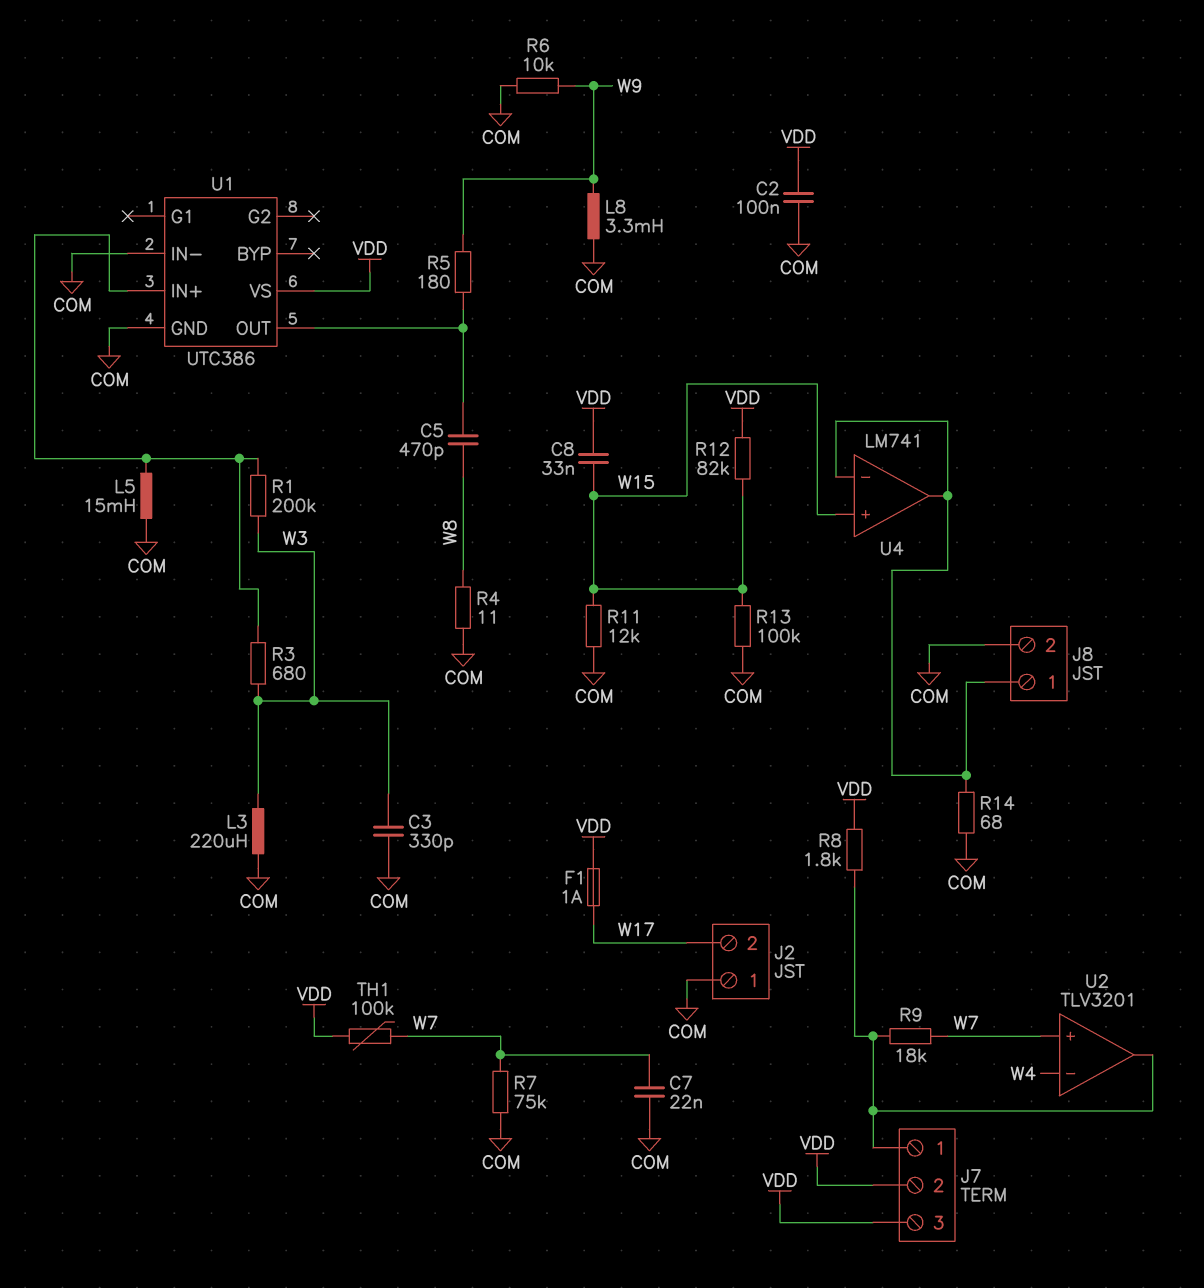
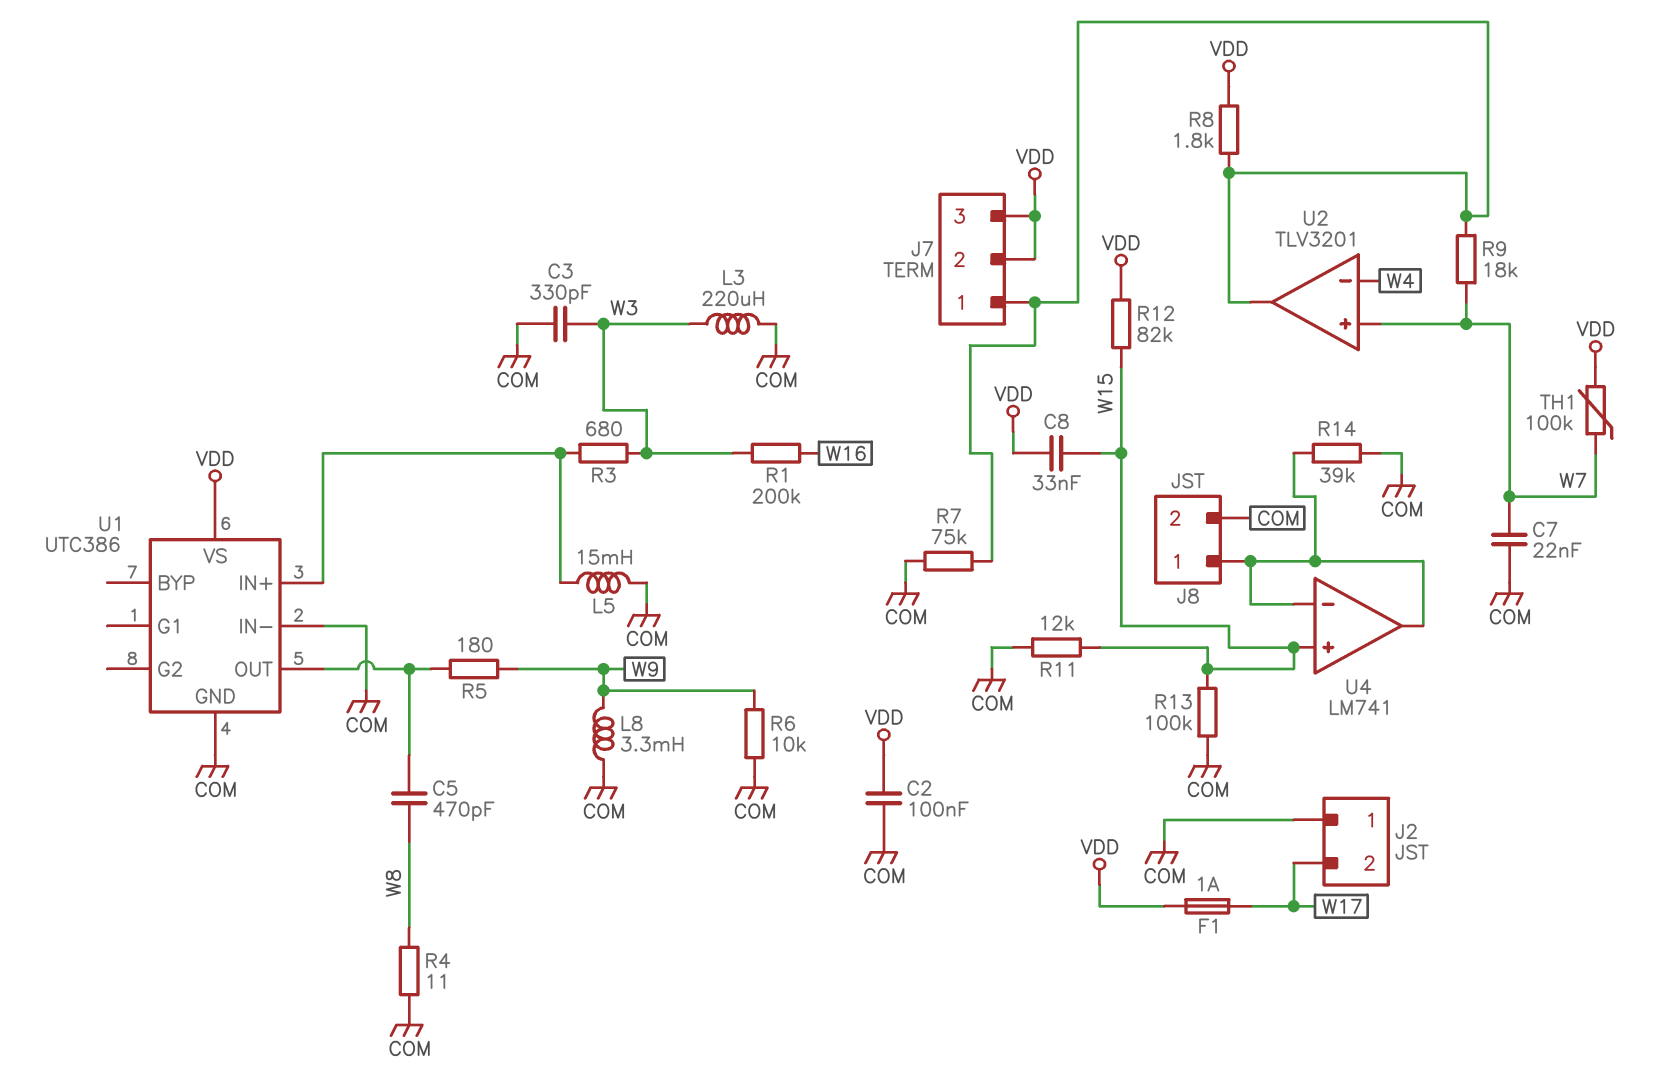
R1: 200k (U1/IN+, W3) -> 200k (W3, W16)
R7: 75k (COM, W7) -> 75k (COM, J7/1)
R14: 68 (COM, J8/1) -> 39k (COM, J8/1)

